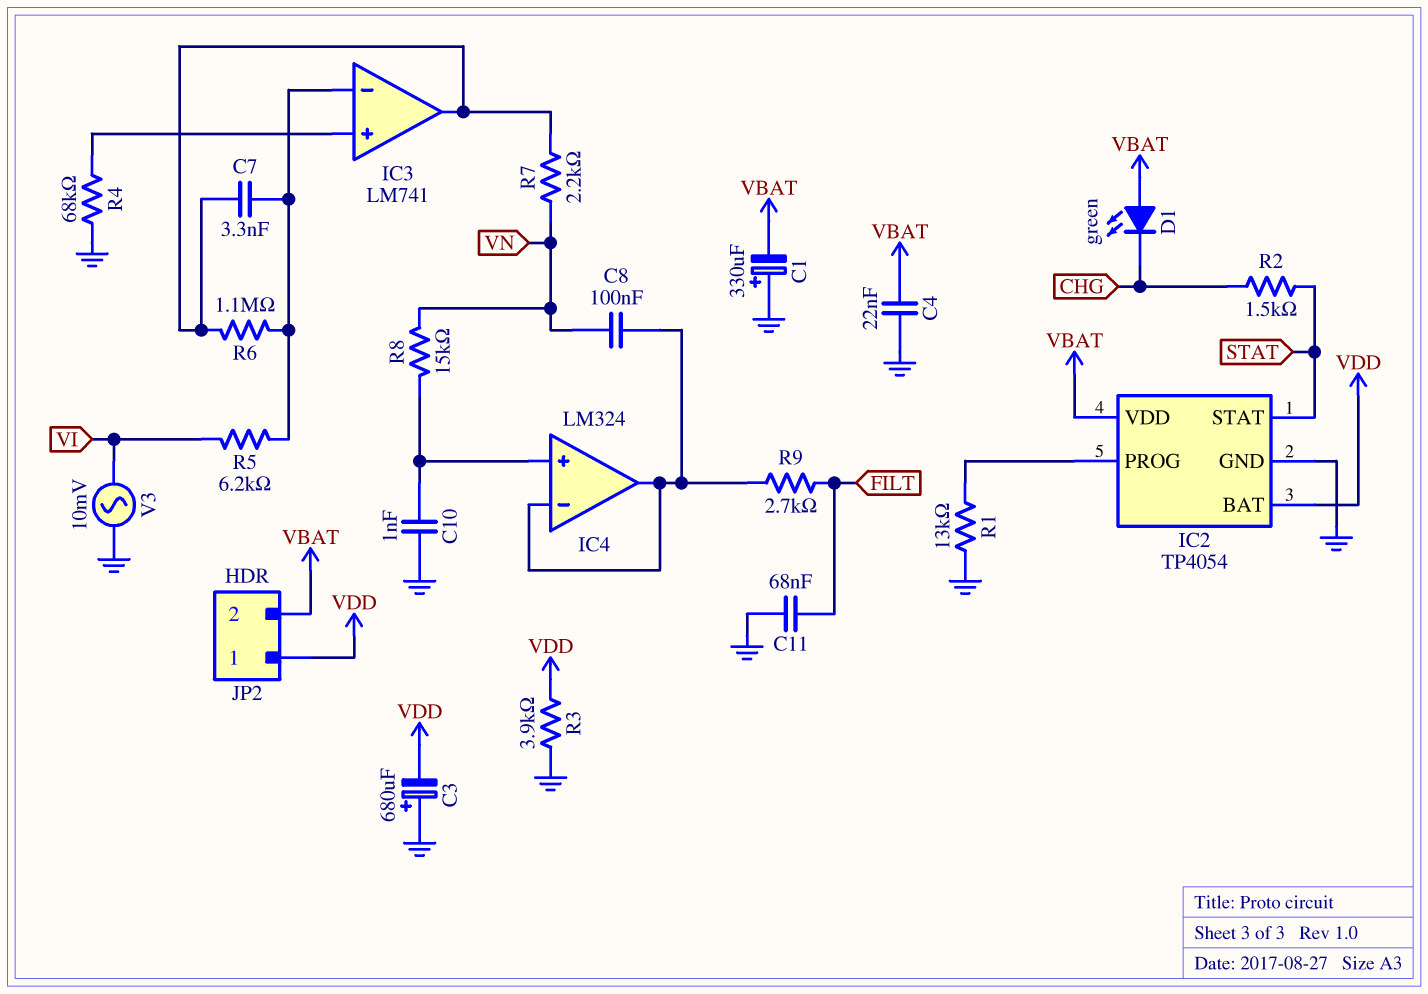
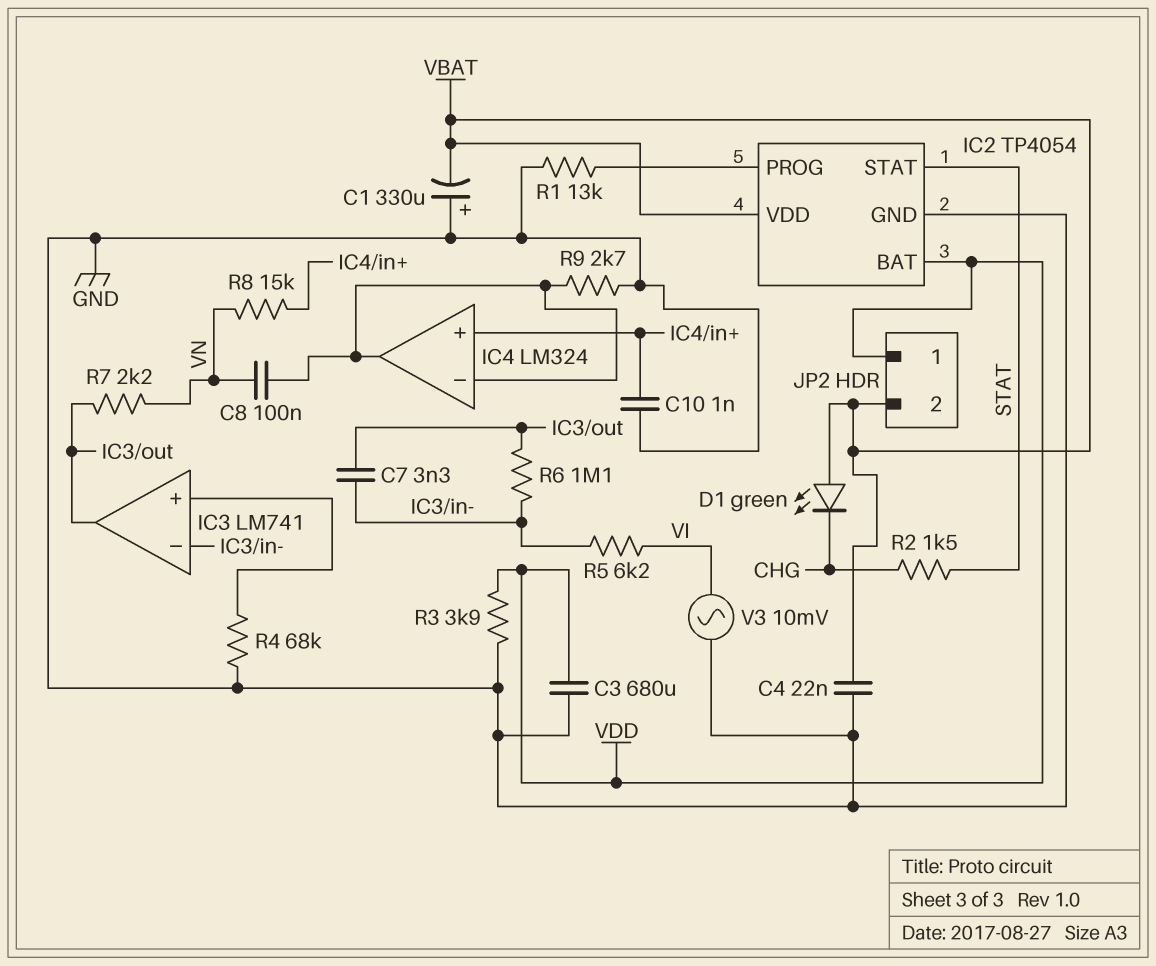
C3: 680uF (plus GND, minus VDD) -> 680uF (GND, VDD)
C11: 68nF (FILT, GND) -> none
R9: 2.7k (FILT, IC4/in-) -> 2.7k (GND, IC4/in-)

